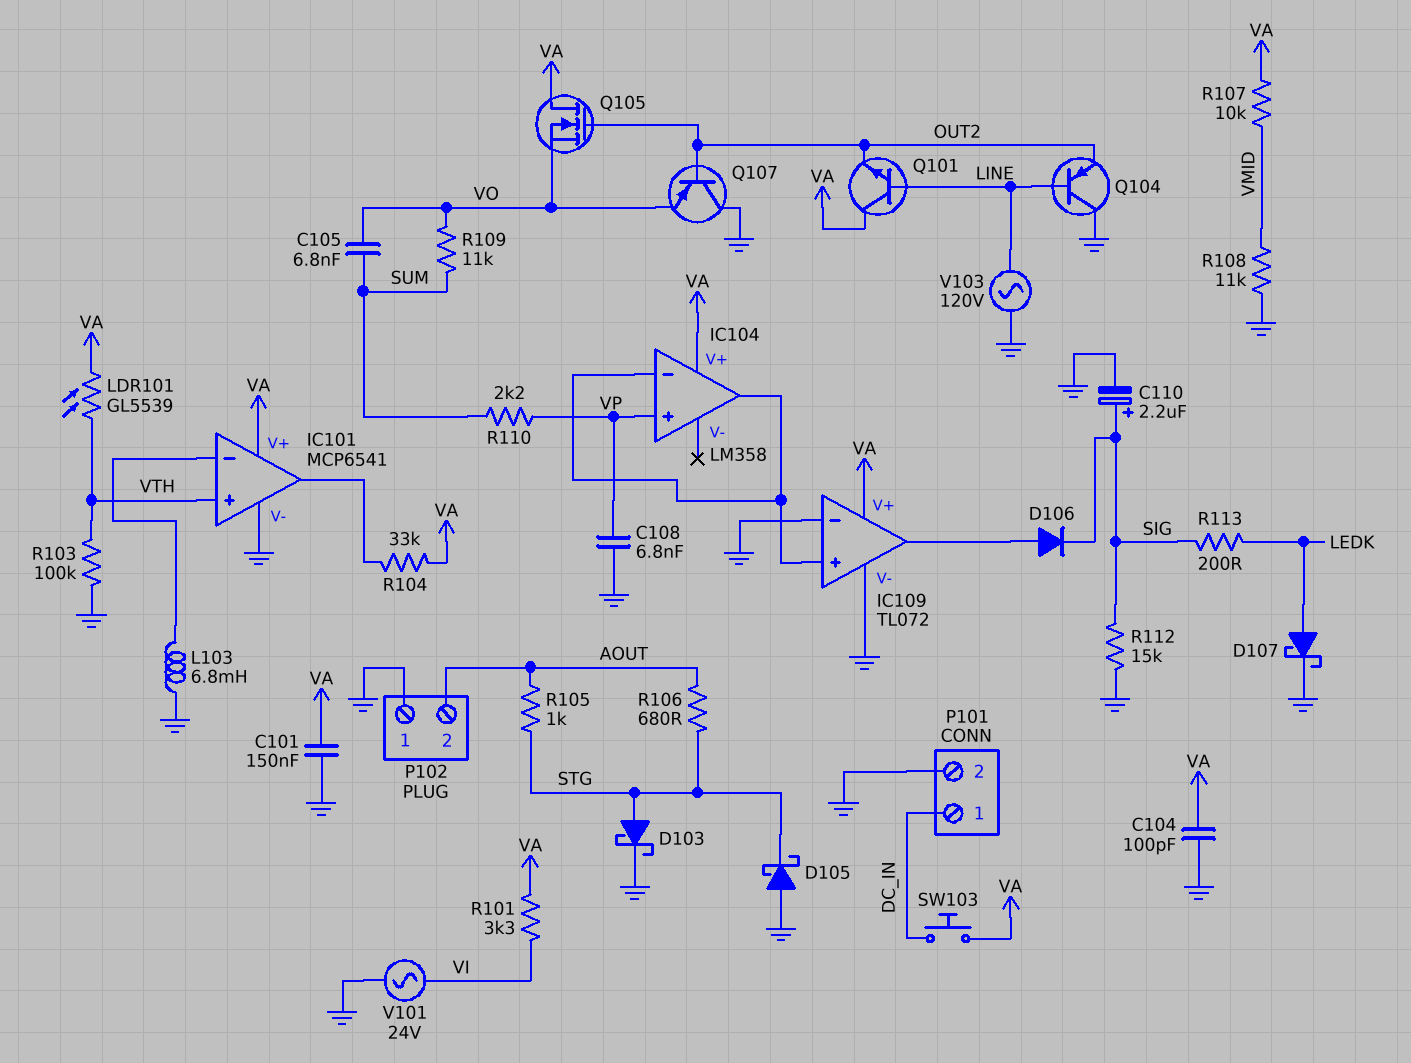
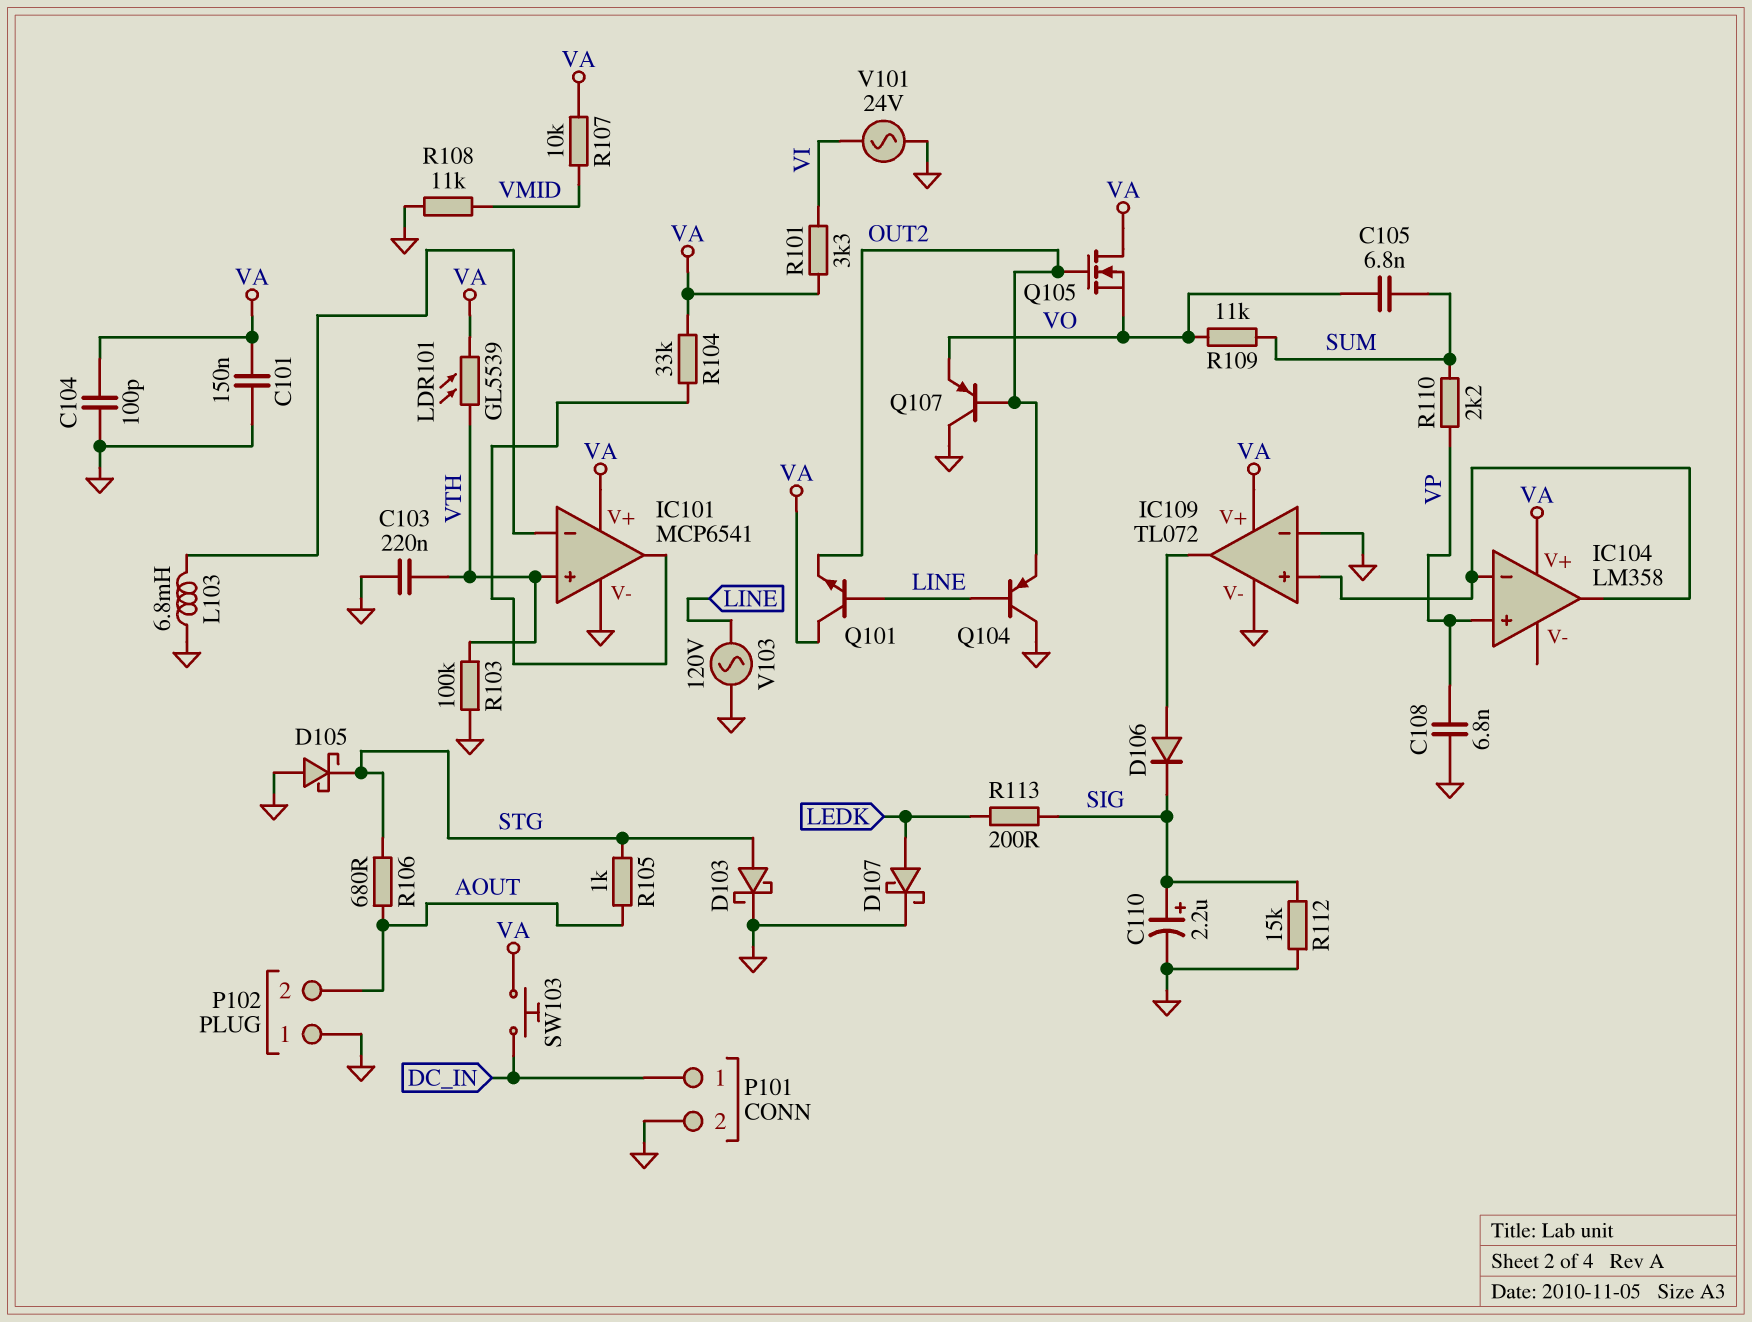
C103: none -> 220nF (GND, VTH)

